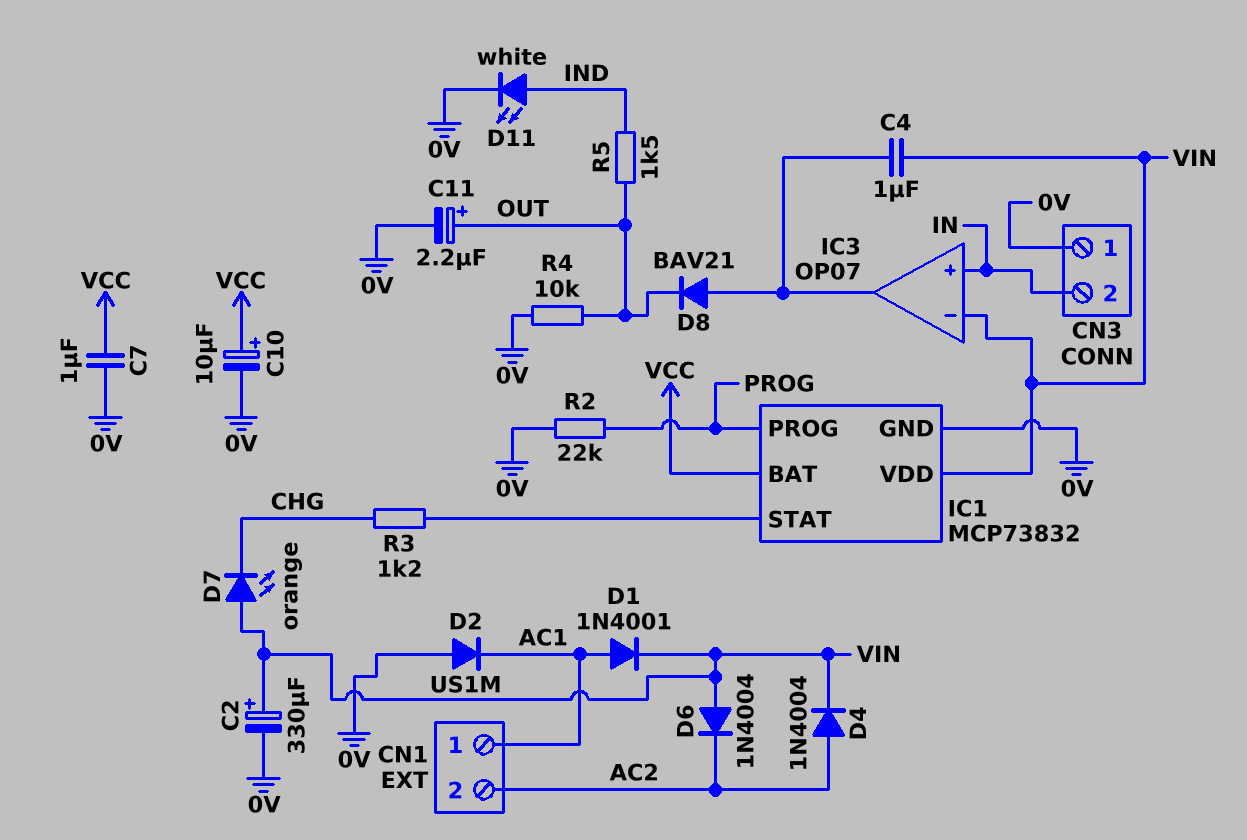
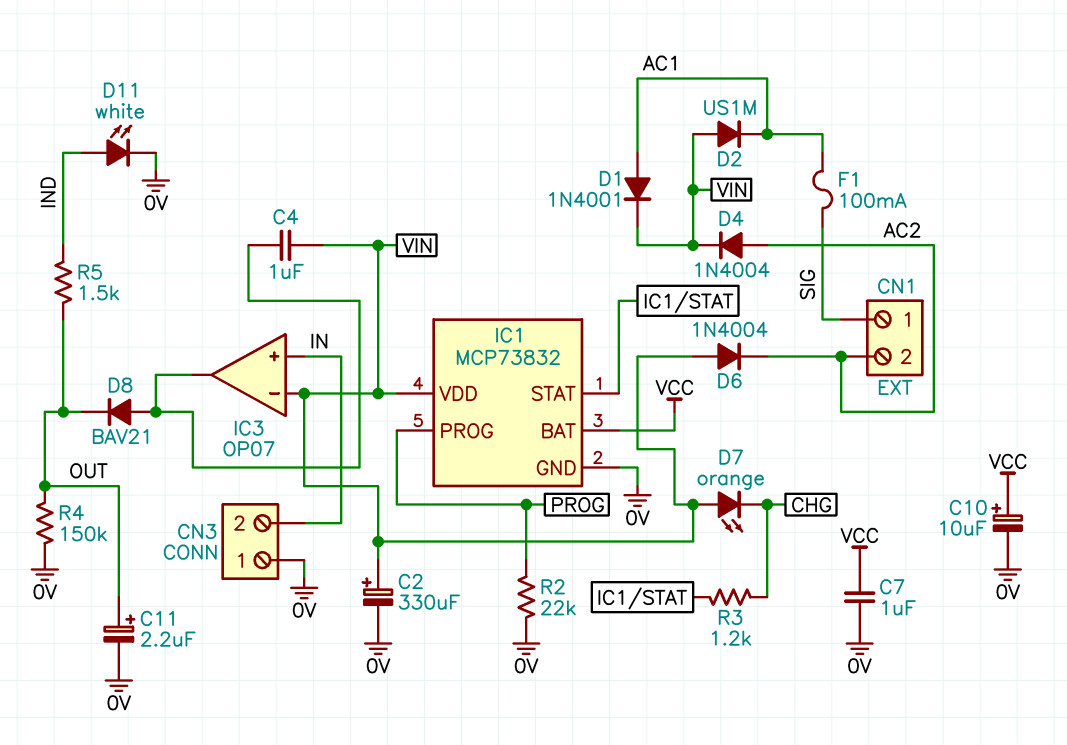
CN1 pin 1: AC1 -> SIG
D2: diode US1M (A 0V, K AC1) -> diode US1M (A VIN, K AC1)
F1: none -> 100mA (AC1, SIG)
R4: 10k (0V, OUT) -> 150k (0V, OUT)

